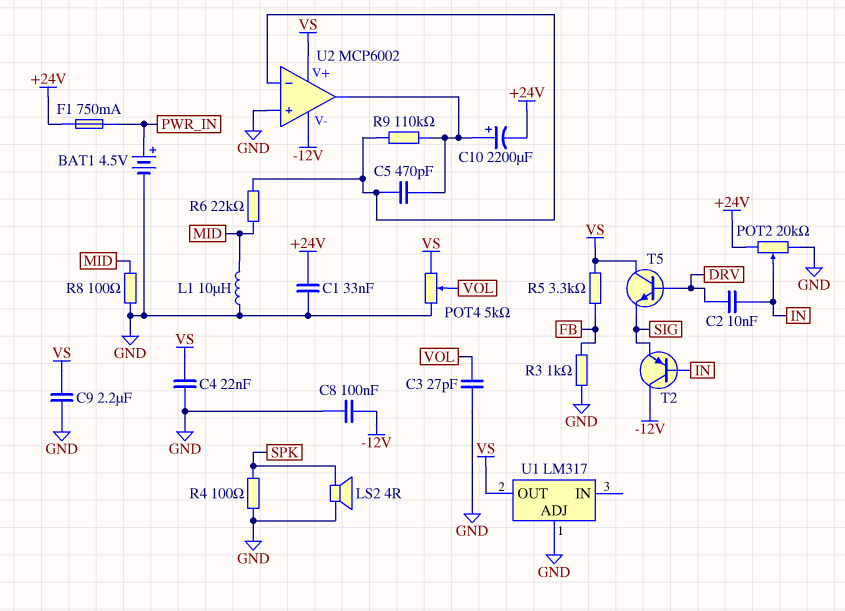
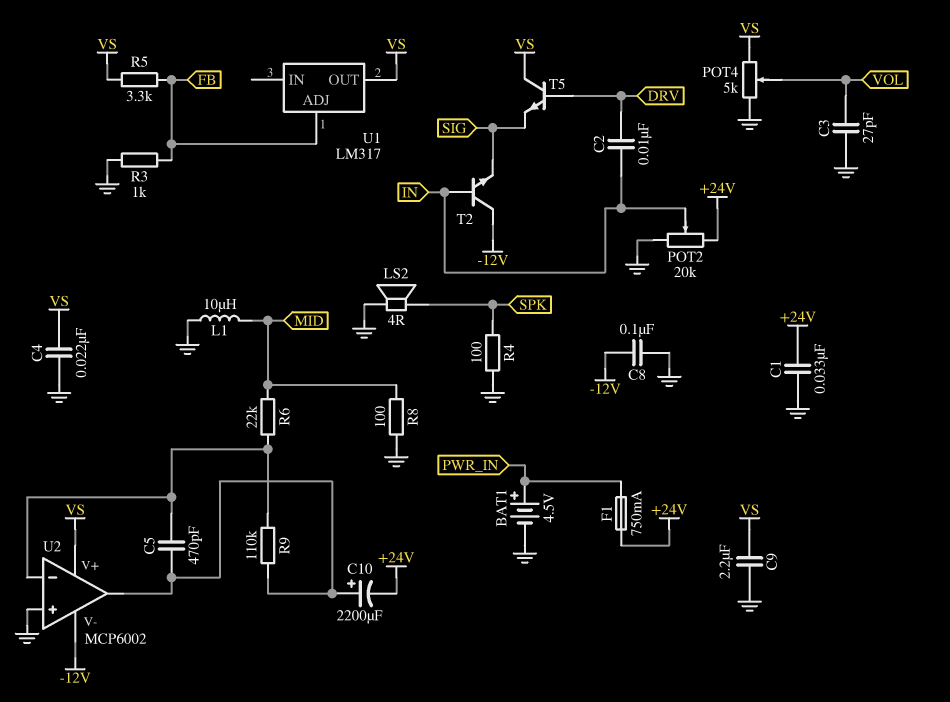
T2: PNP (B IN, C -12V, E SIG) -> NPN (B IN, C -12V, E SIG)
U1 pin ADJ: GND -> FB

